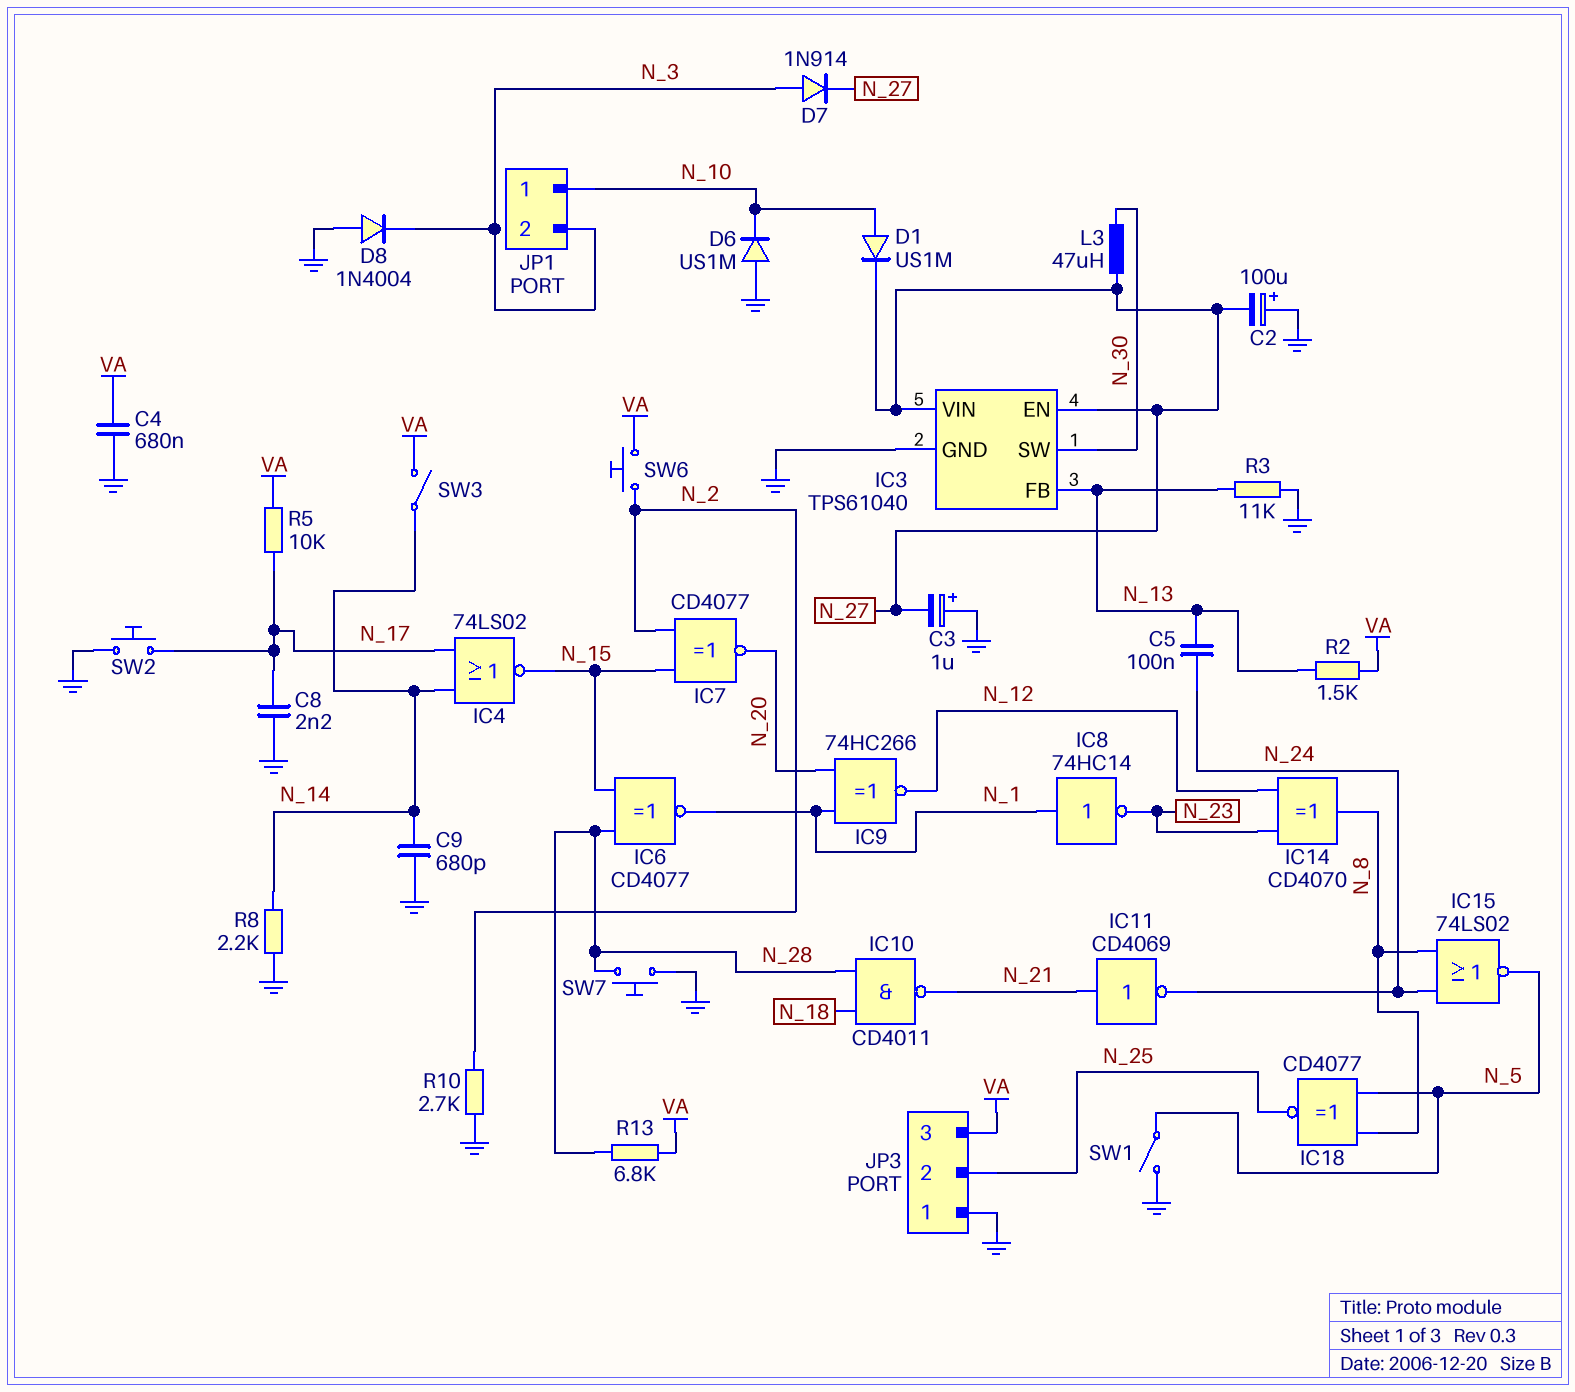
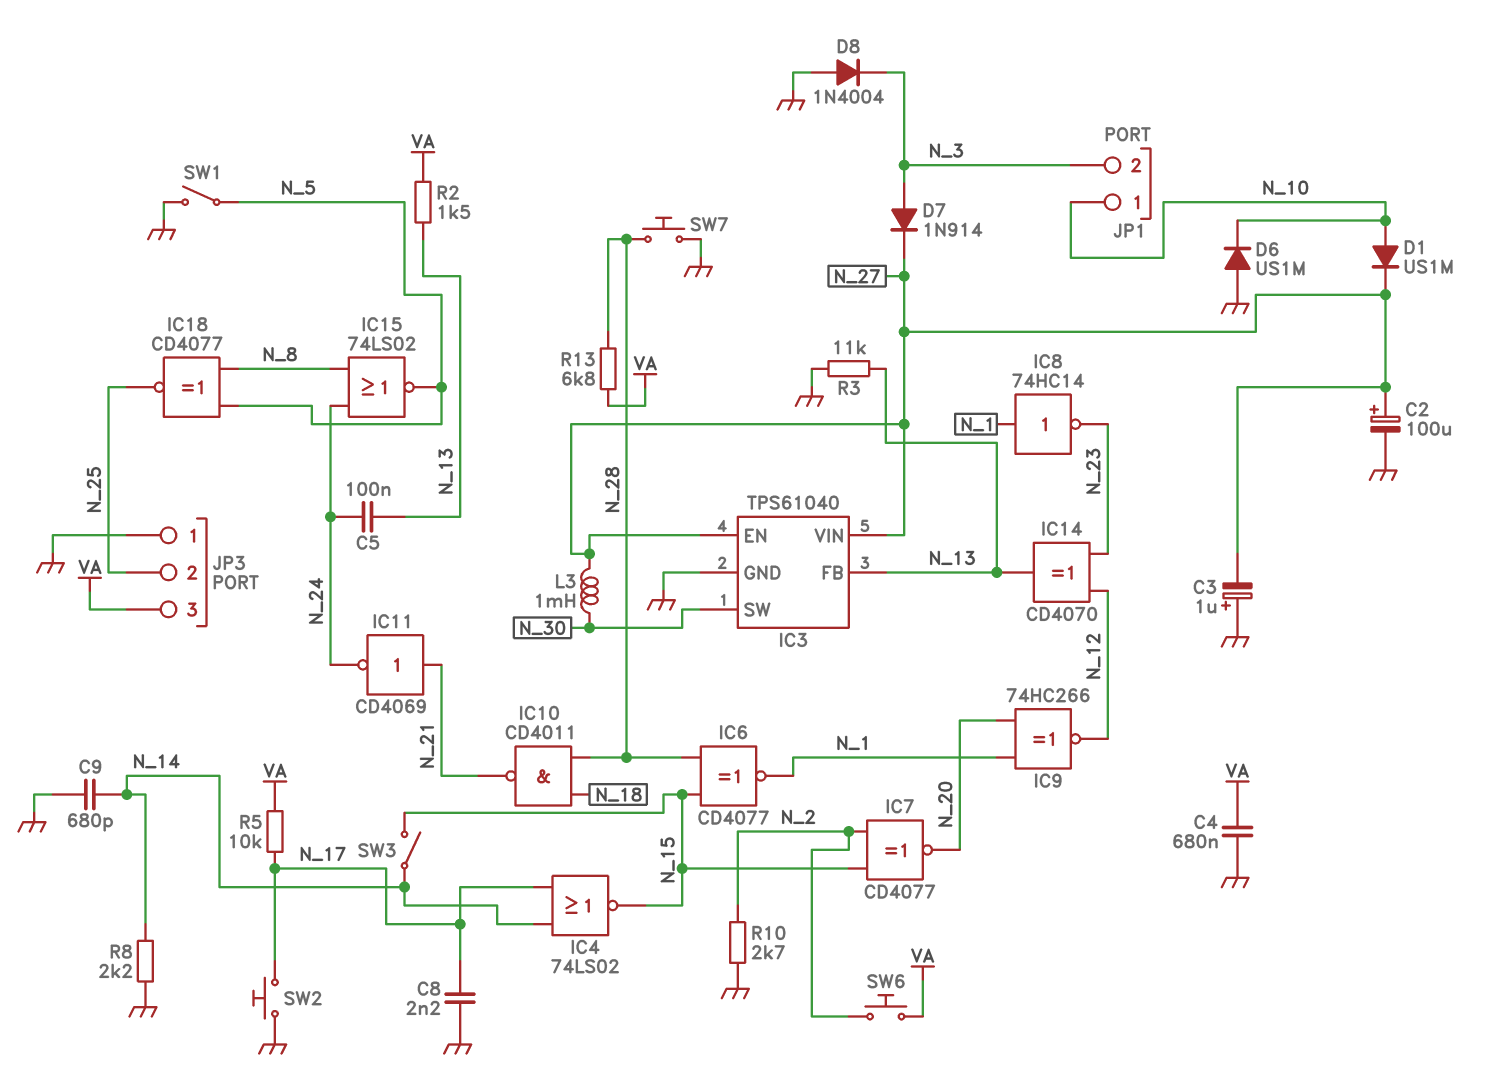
C2: 100uF (plus GND, minus N_27) -> 100uF (plus N_27, minus GND)
IC14: XOR CD4070 (in N_12, in N_23, out N_8) -> XOR CD4070 (in N_12, in N_23, out N_13)
L3: 47uH (N_27, N_30) -> 1mH (N_27, N_30)
SW3: switch (N_14, VA) -> switch (N_14, N_15)

